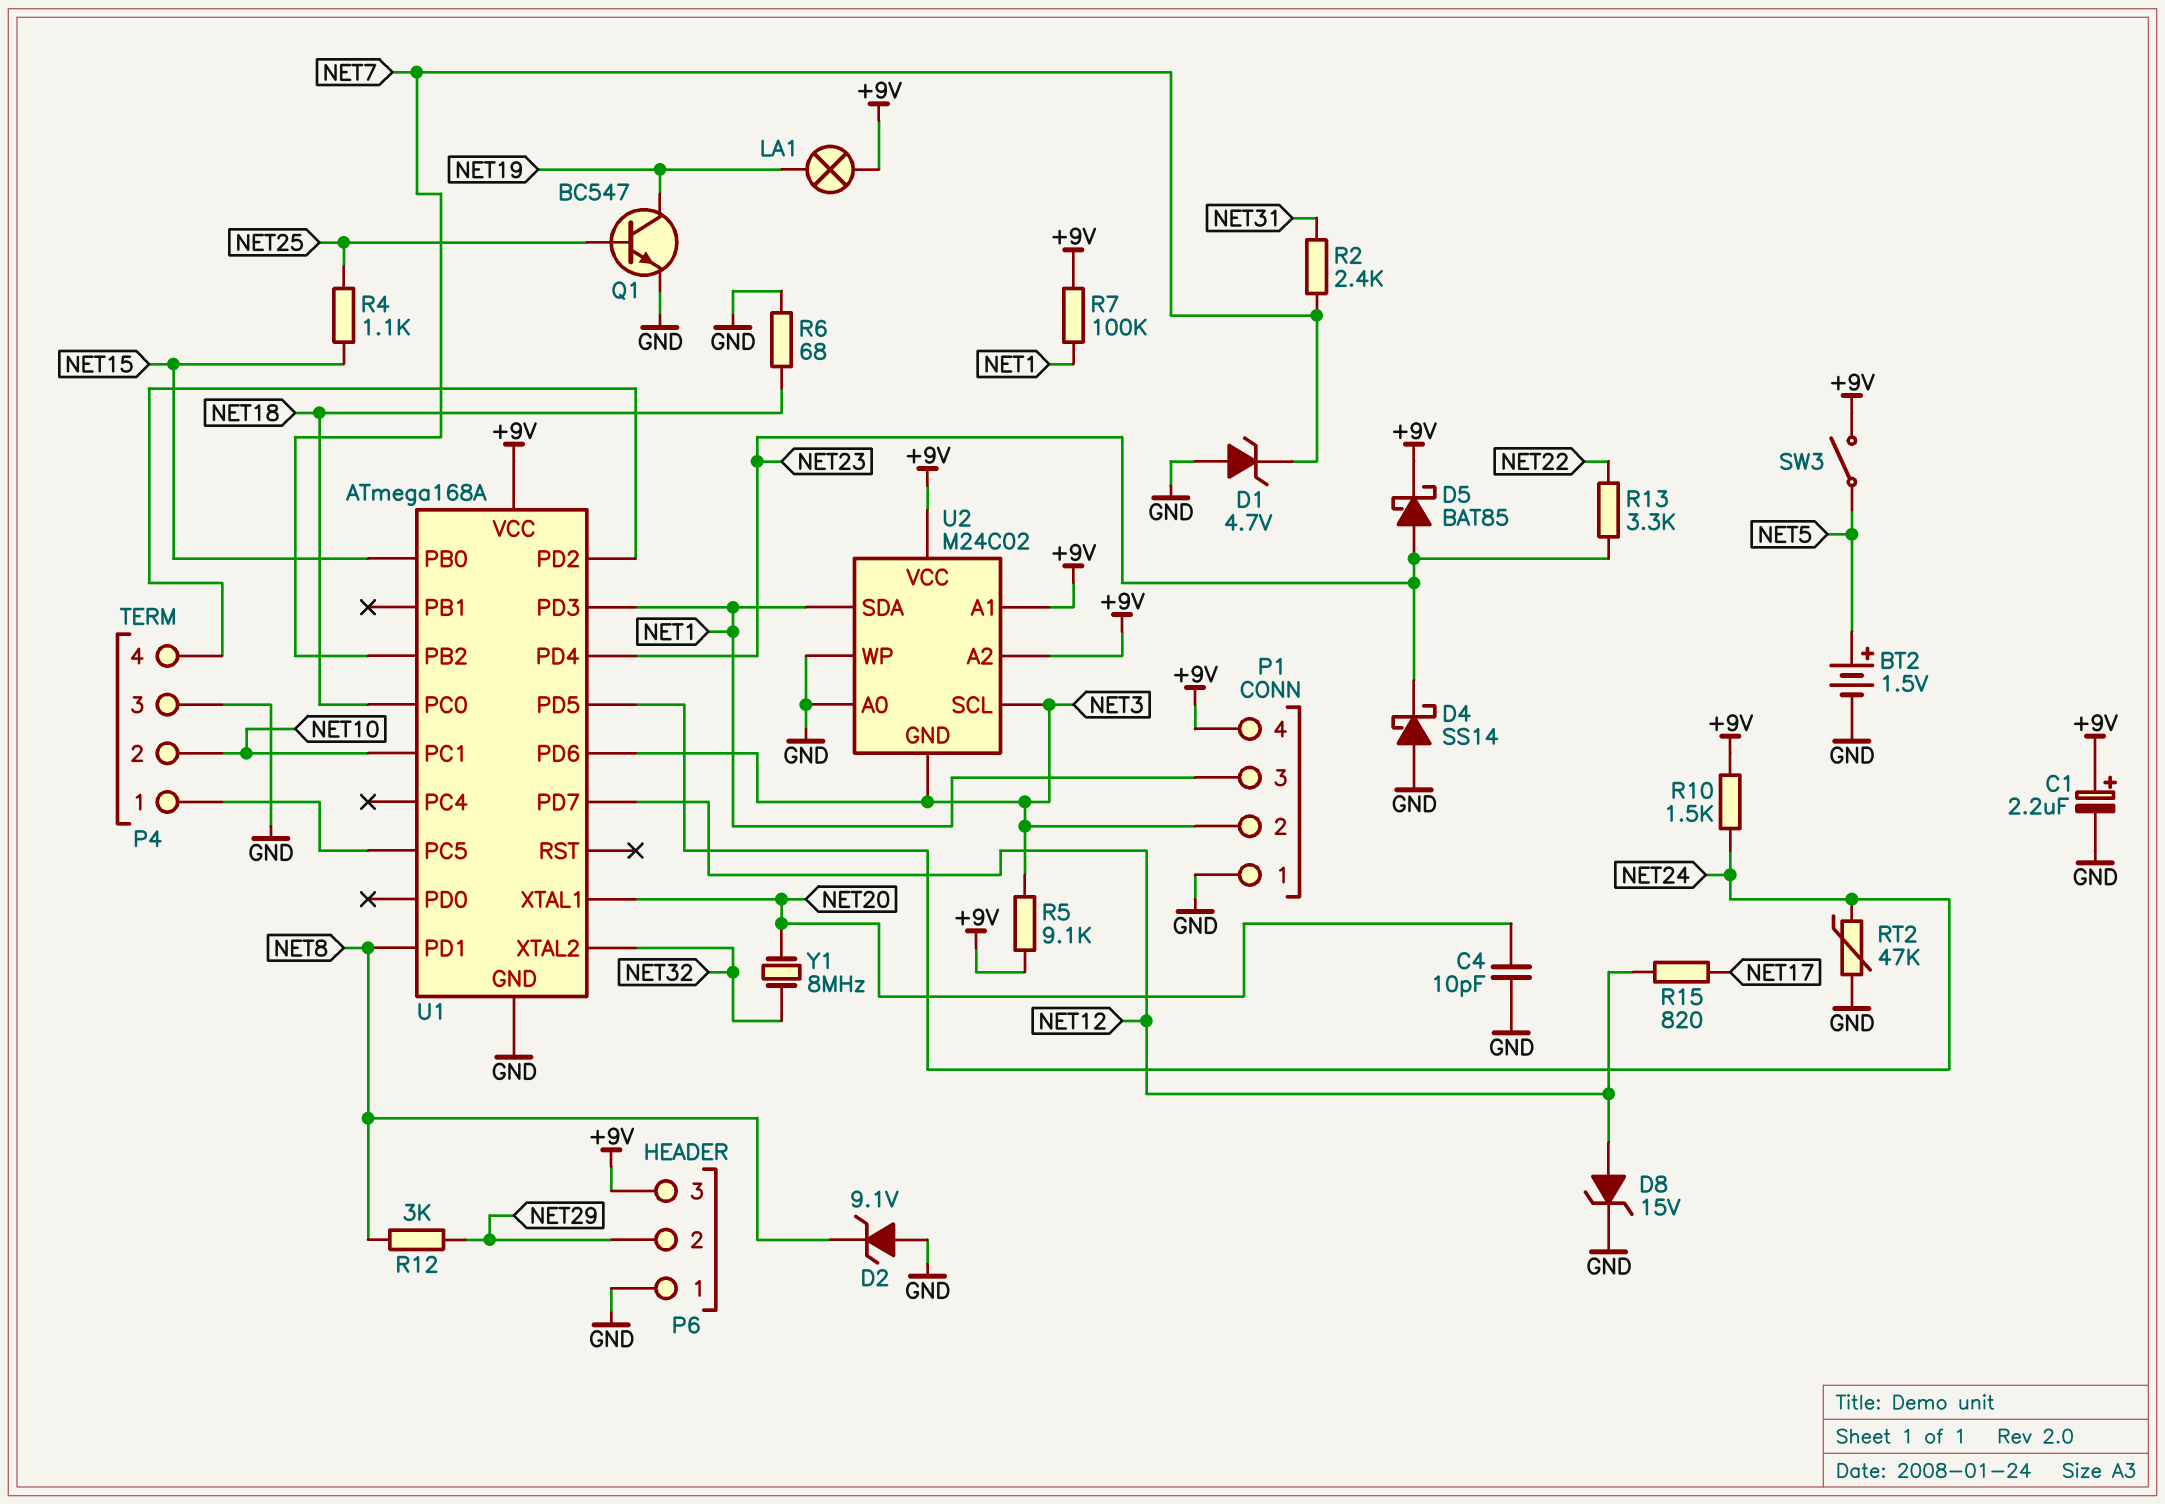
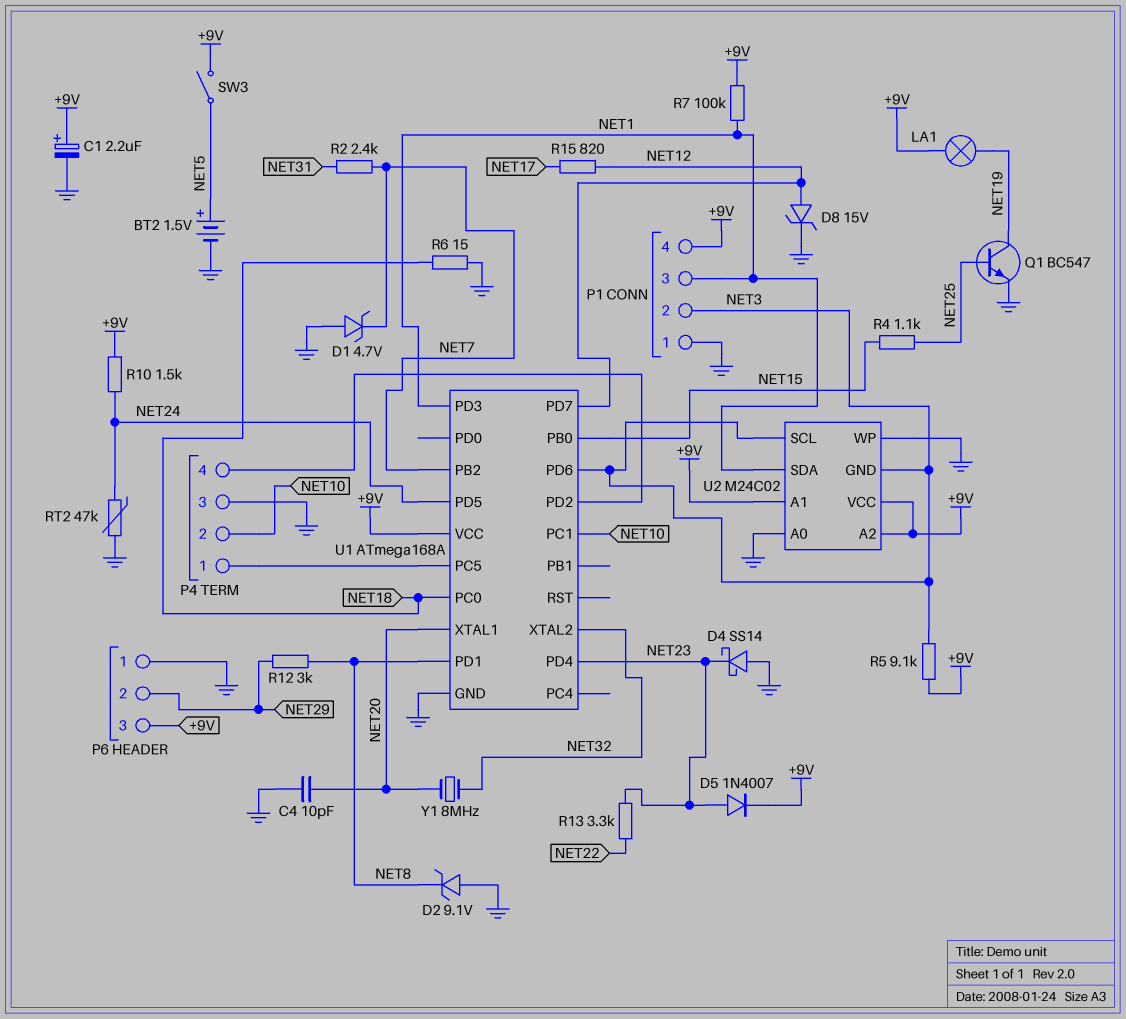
D5: schottky BAT85 (A NET23, K +9V) -> diode 1N4007 (A NET23, K +9V)
R6: 68 (GND, NET18) -> 15 (GND, NET18)

